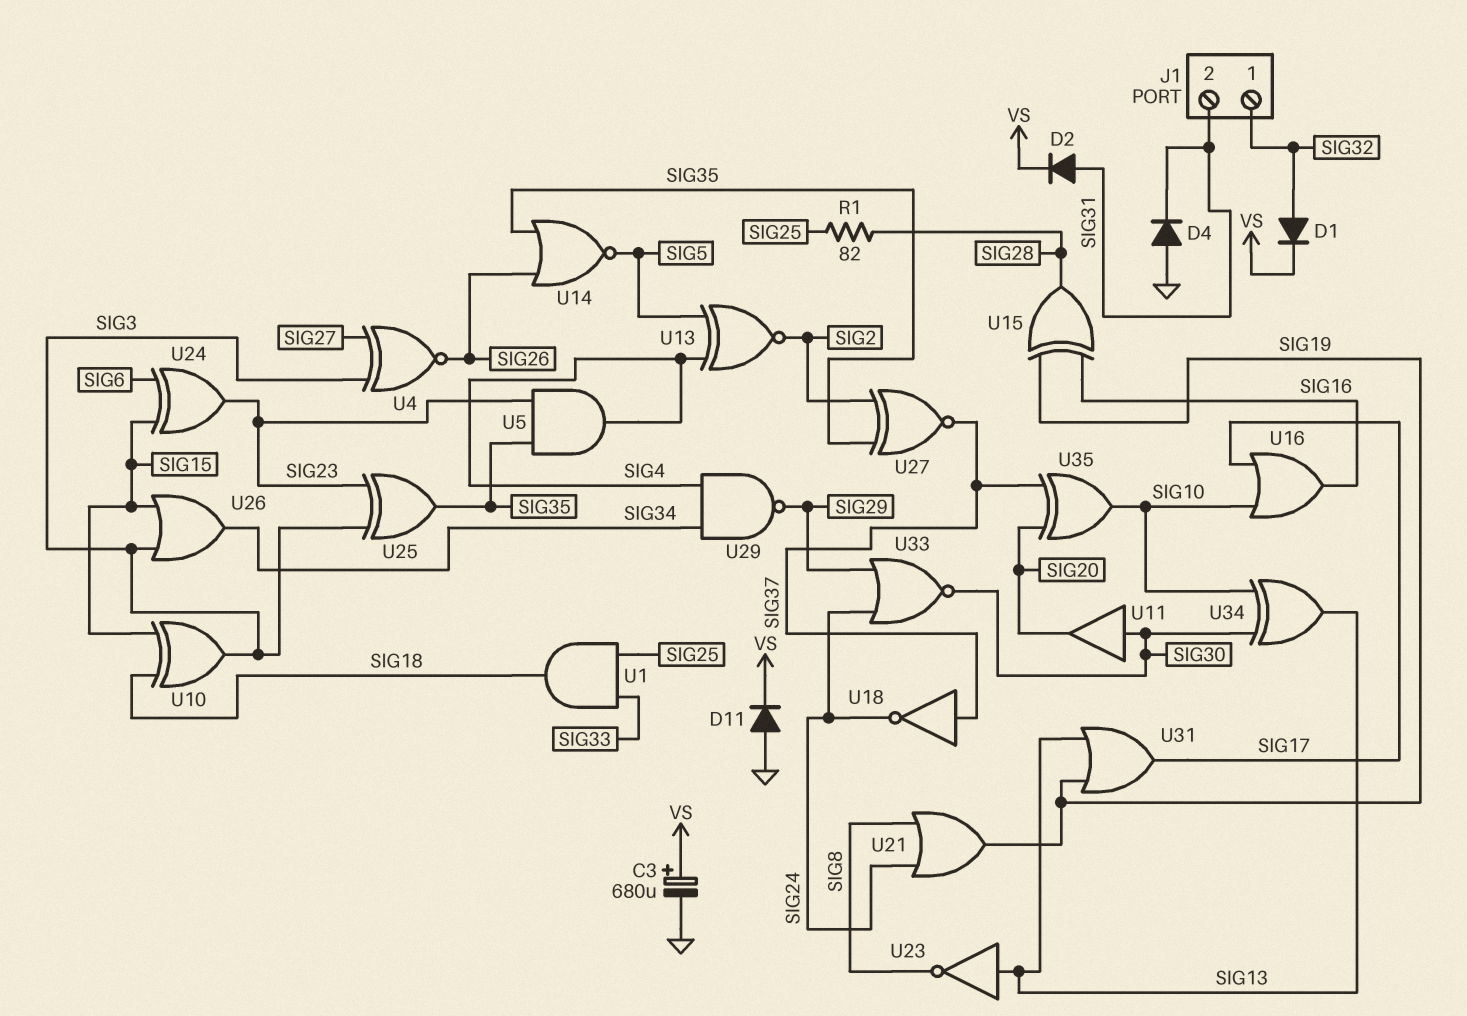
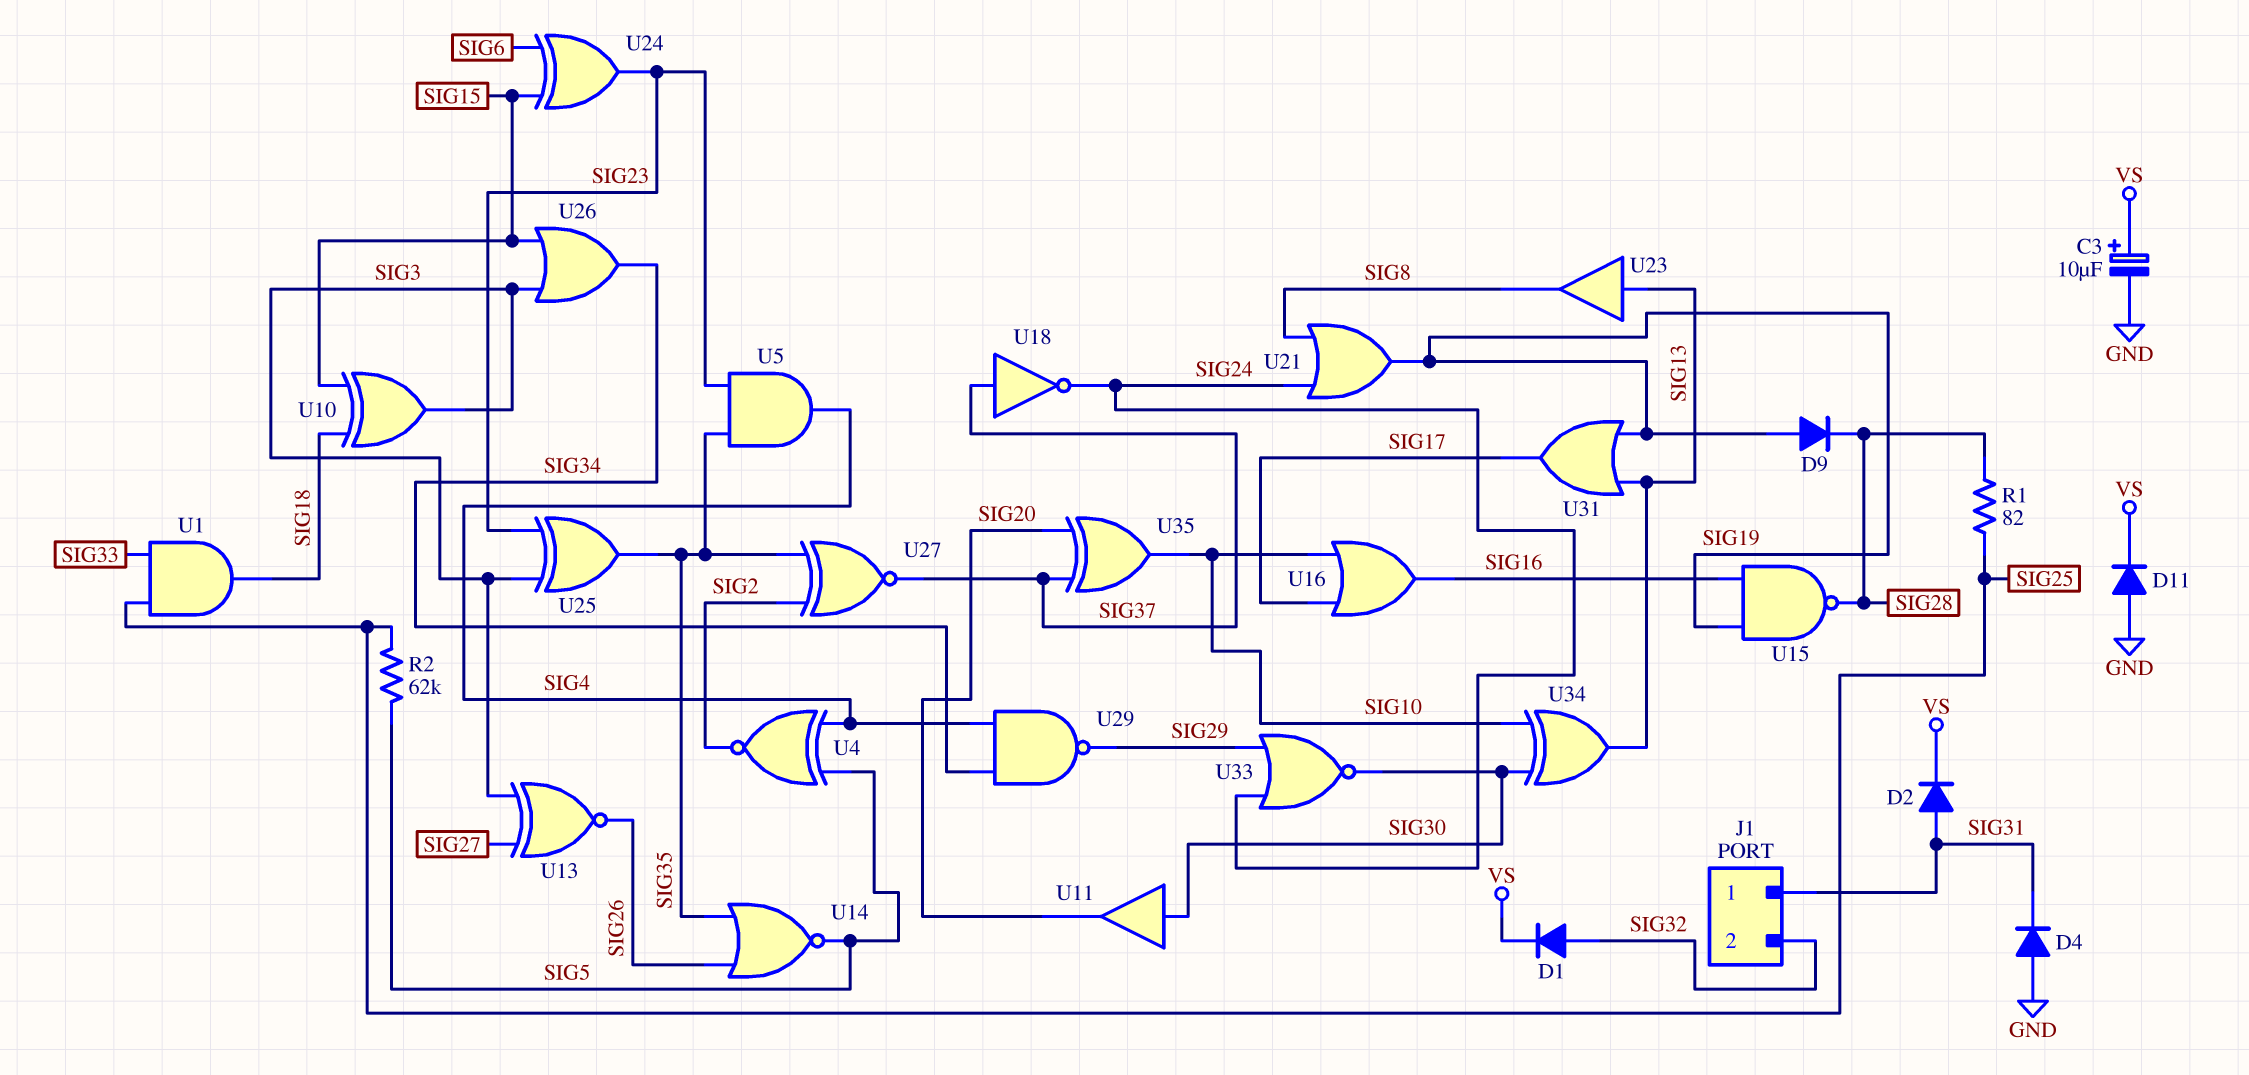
C3: 680uF (plus VS, minus GND) -> 10uF (plus VS, minus GND)
D9: none -> diode (A SIG19, K SIG28)
J1 pin 1: SIG32 -> SIG31
J1 pin 2: SIG31 -> SIG32
R2: none -> 62k (SIG5, SIG25)
U4: XNOR (in SIG3, in SIG27, out SIG26) -> XNOR (in SIG4, in SIG5, out SIG2)
U13: XNOR (in SIG4, in SIG5, out SIG2) -> XNOR (in SIG3, in SIG27, out SIG26)
U15: XOR (in SIG16, in SIG19, out SIG28) -> NAND (in SIG16, in SIG19, out SIG28)
U23: NOT (in SIG13, out SIG8) -> buffer (in SIG13, out SIG8)

